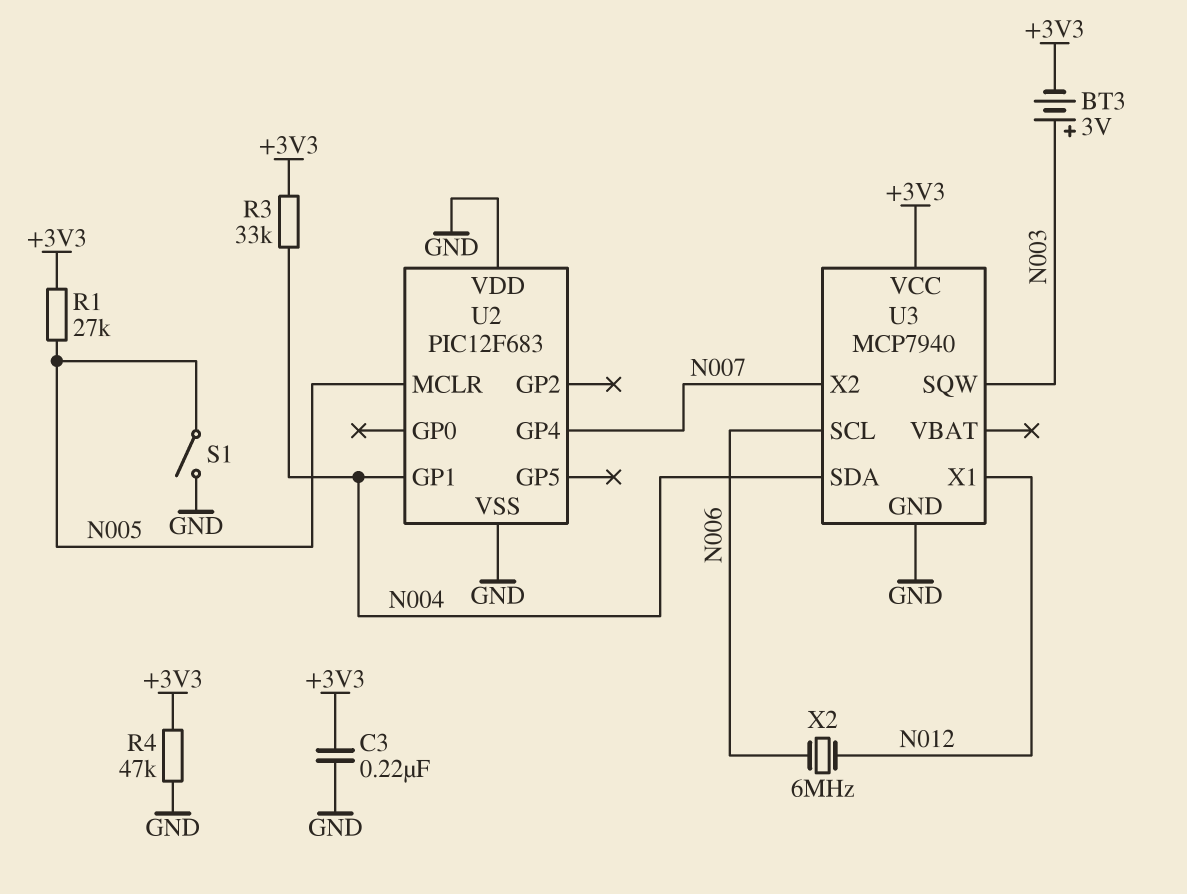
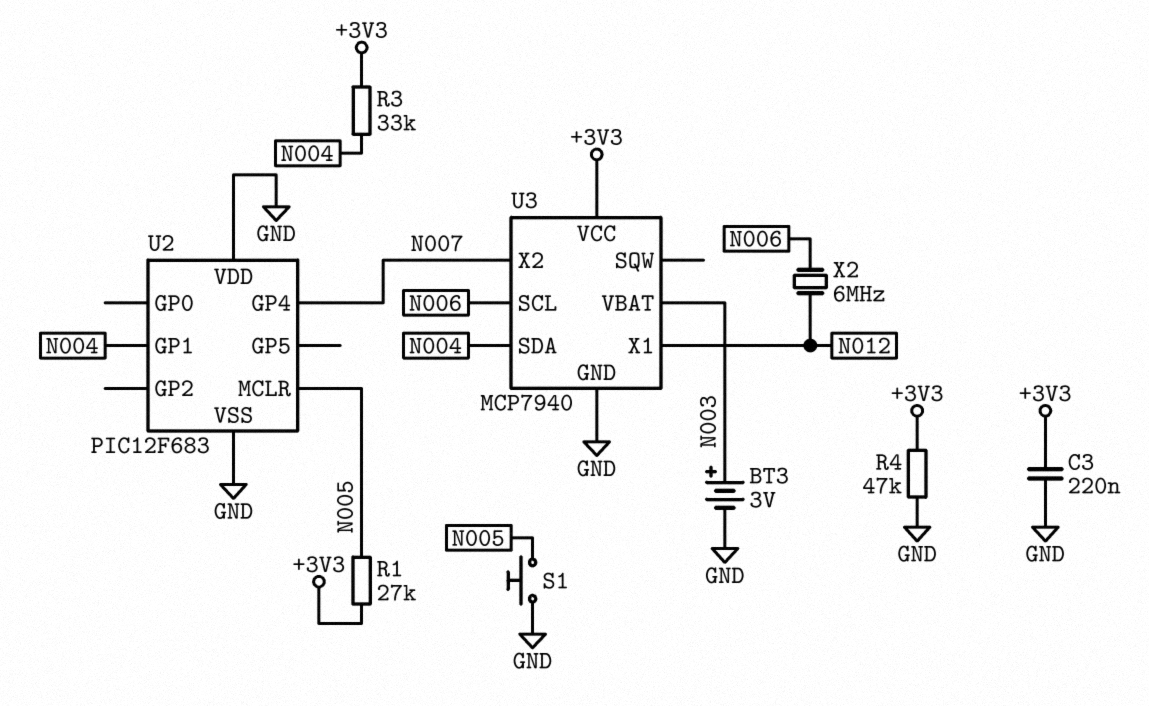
BT3: 3V (plus N003, minus +3V3) -> 3V (plus N003, minus GND)
S1: switch (GND, N005) -> button (GND, N005)
U3 pin SQW: N003 -> none
U3 pin VBAT: none -> N003

